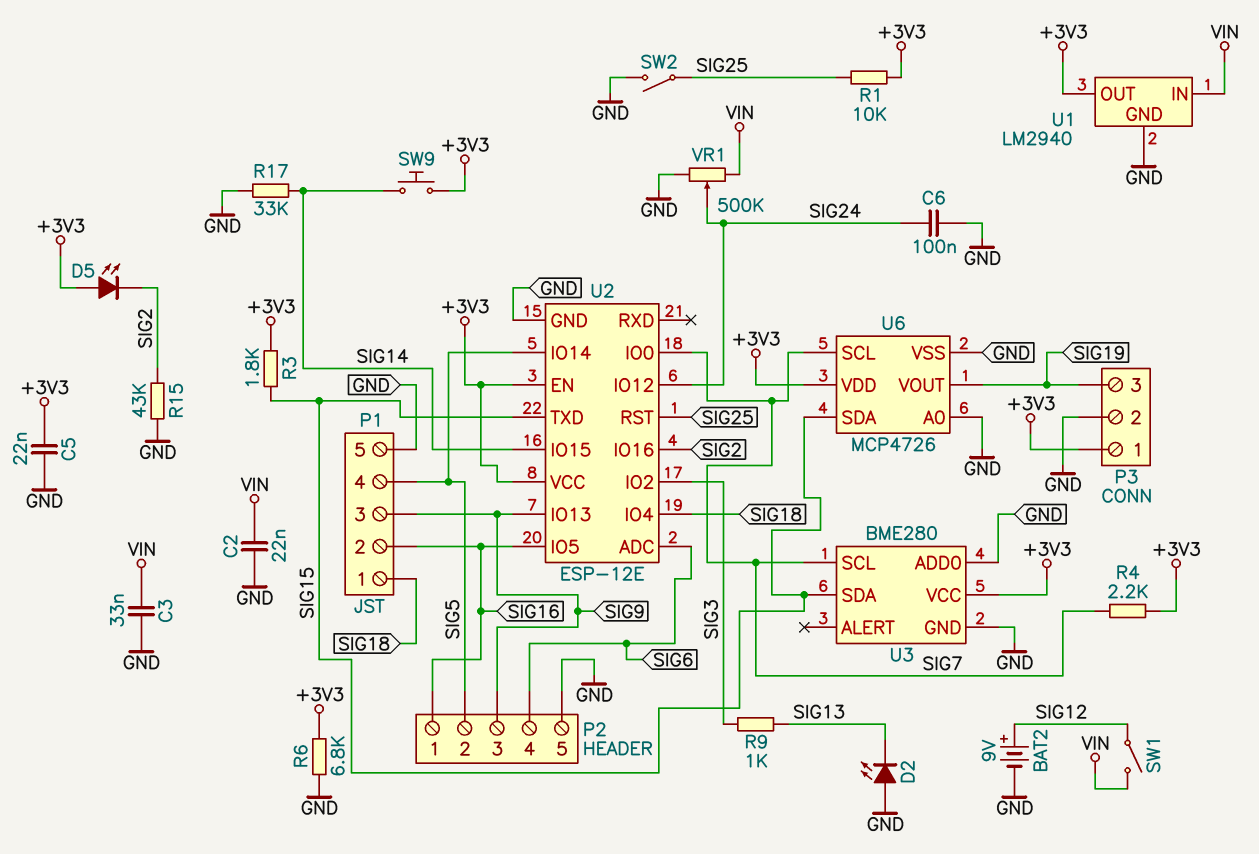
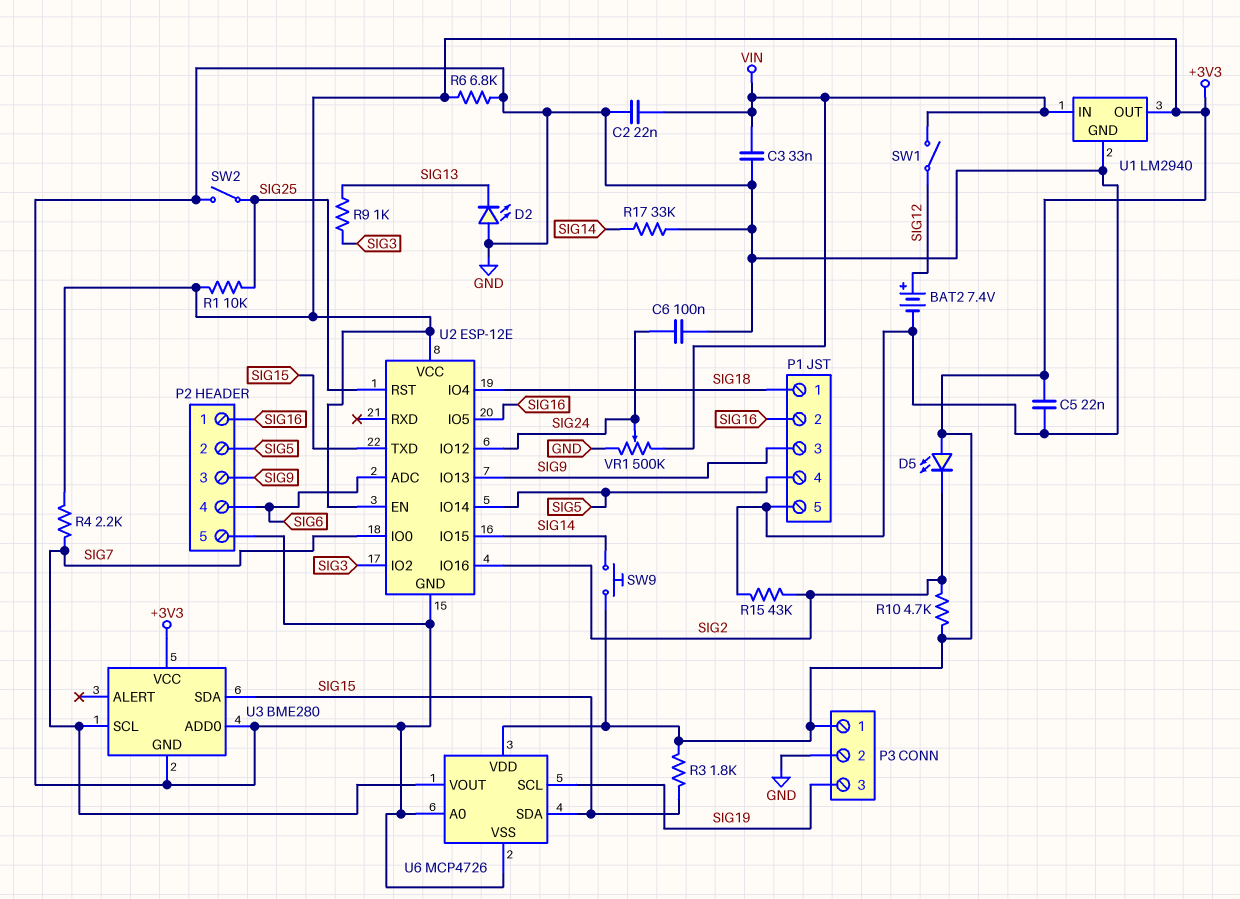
BAT2: 9V (plus SIG12, minus GND) -> 7.4V (plus SIG12, minus GND)
R10: none -> 4.7k (+3V3, SIG2)
U6 pin SCL: SIG7 -> SIG19
U6 pin VOUT: SIG19 -> SIG7

